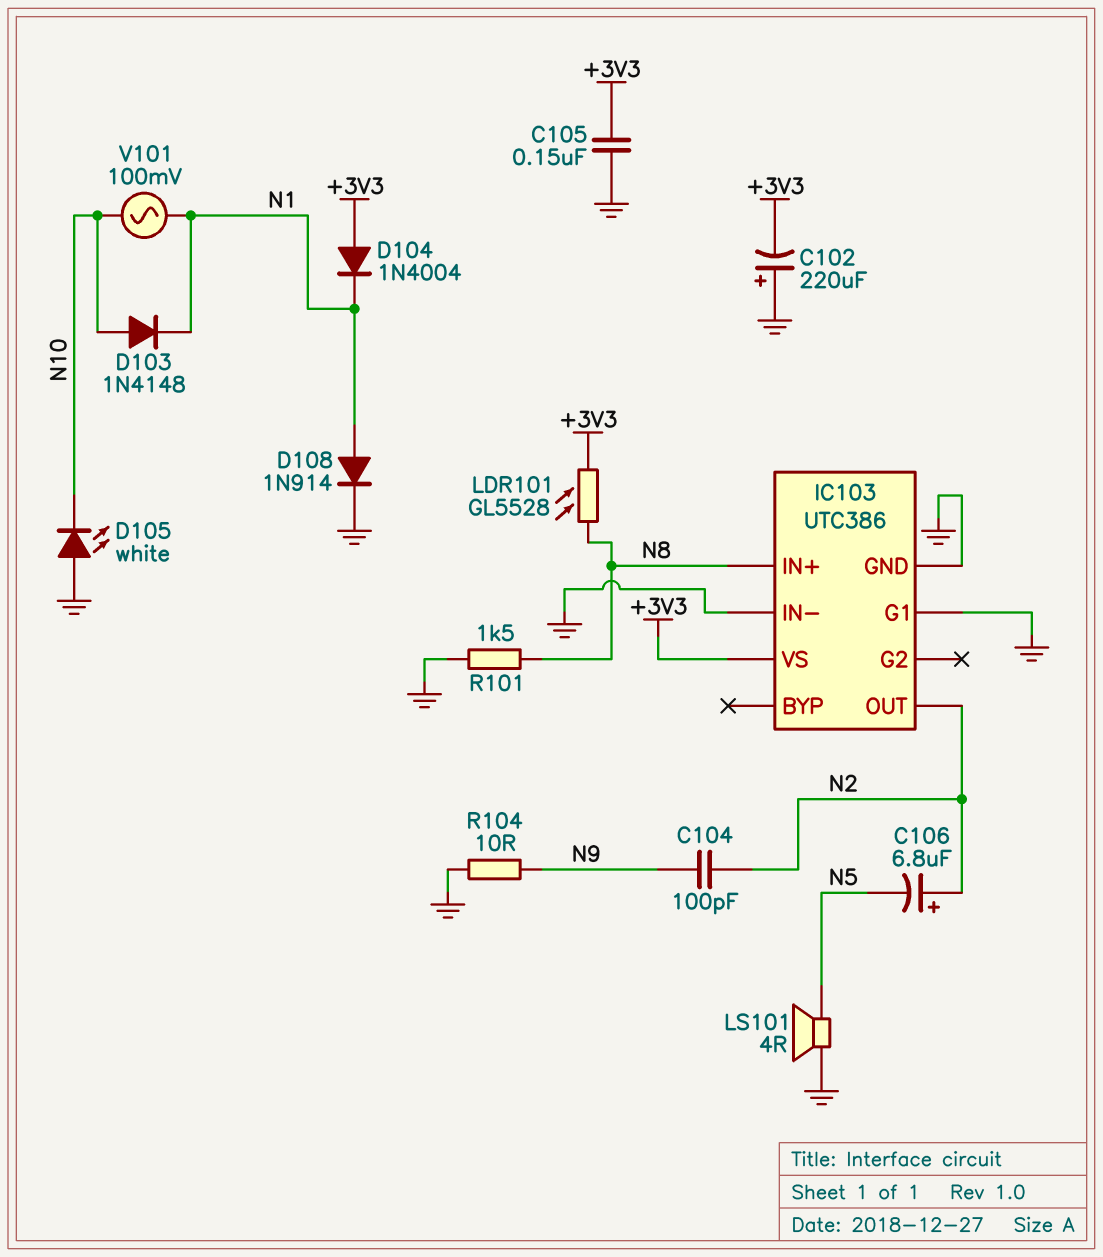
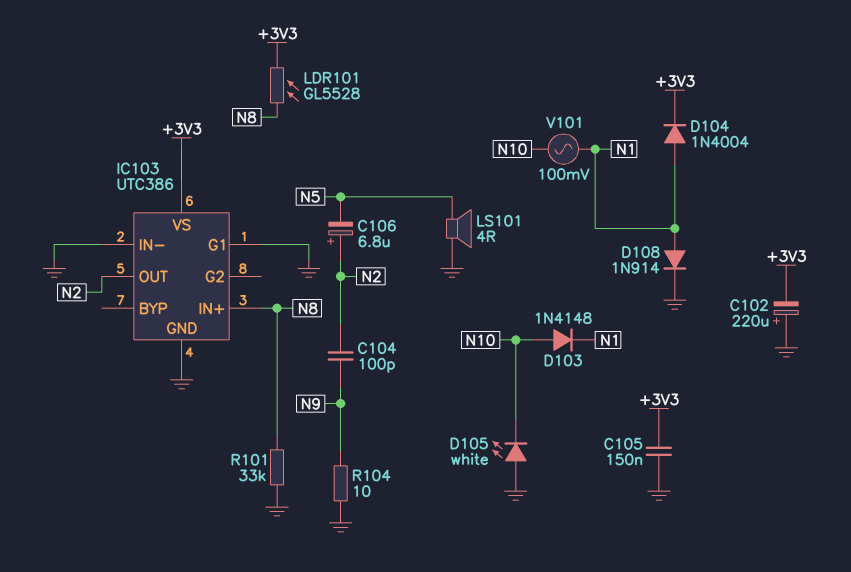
D104: diode 1N4004 (A +3V3, K N1) -> diode 1N4004 (A N1, K +3V3)
R101: 1.5k (GND, N8) -> 33k (GND, N8)

